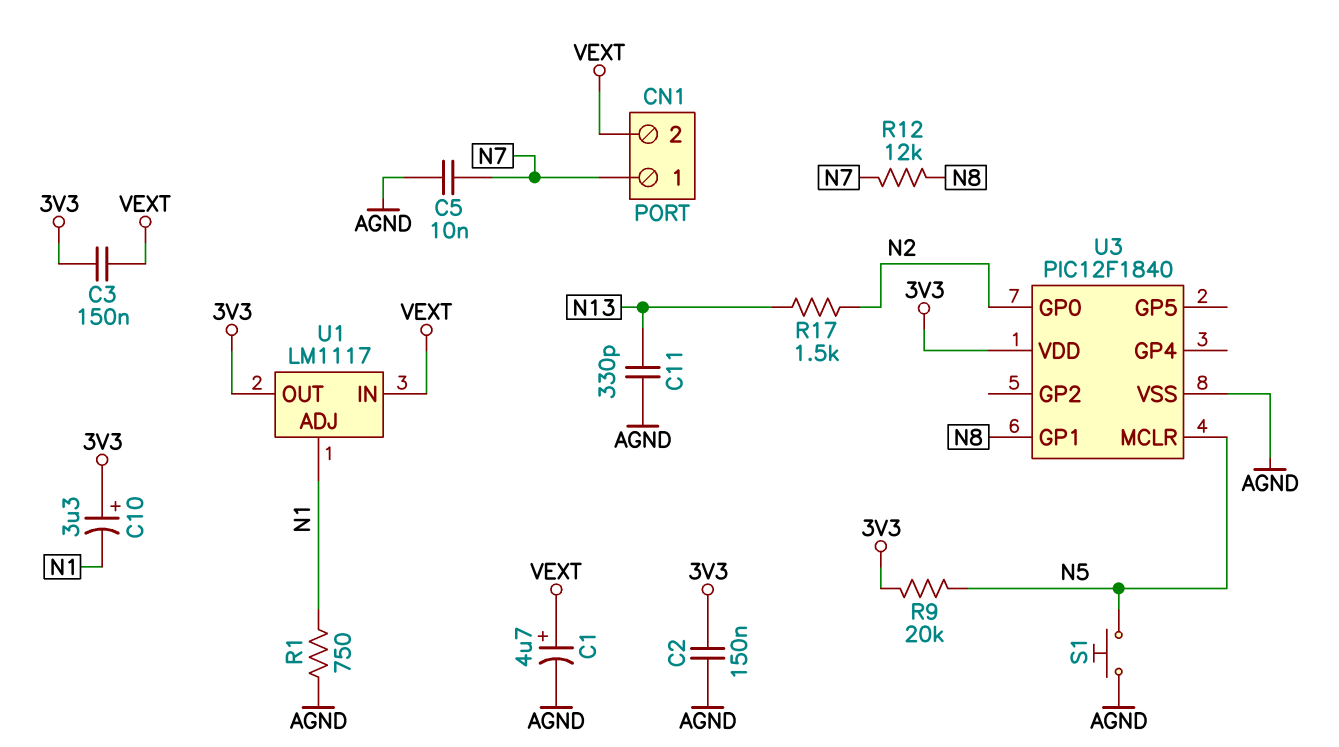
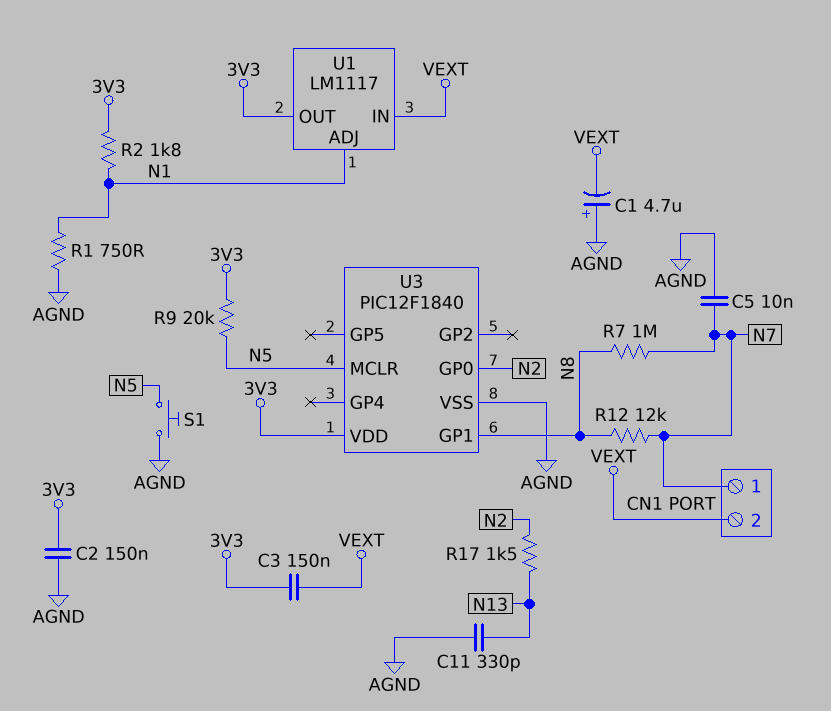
C1: 4.7uF (plus VEXT, minus AGND) -> 4.7uF (plus AGND, minus VEXT)
C10: 3.3uF (plus 3V3, minus N1) -> none
R2: none -> 1.8k (3V3, N1)
R7: none -> 1M (N7, N8)

